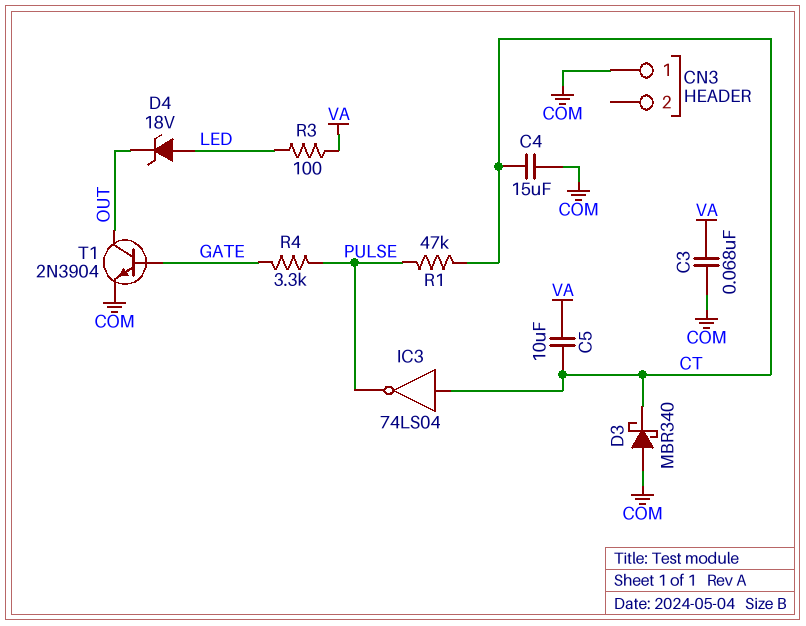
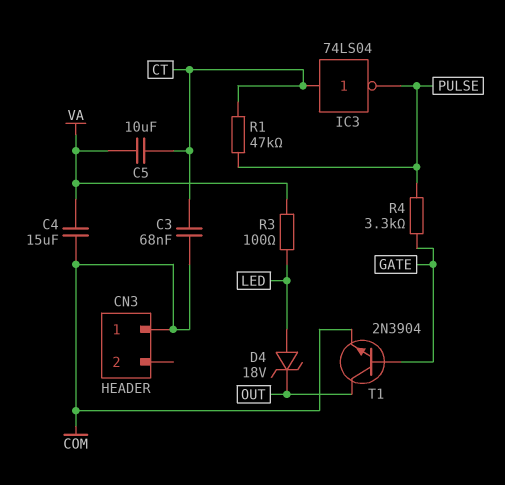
C3: 68nF (COM, VA) -> 68nF (COM, CT)
C4: 15uF (COM, CT) -> 15uF (COM, VA)
D3: schottky MBR340 (A COM, K CT) -> none

